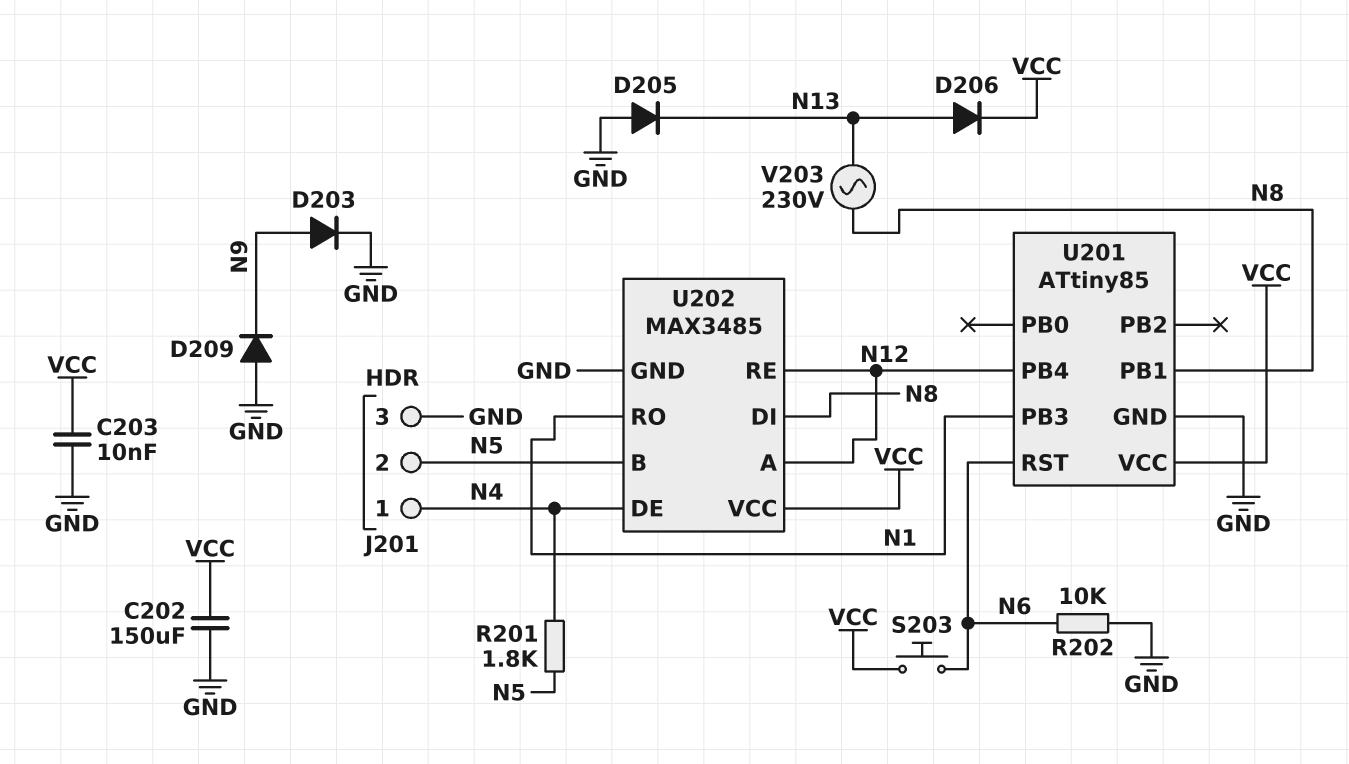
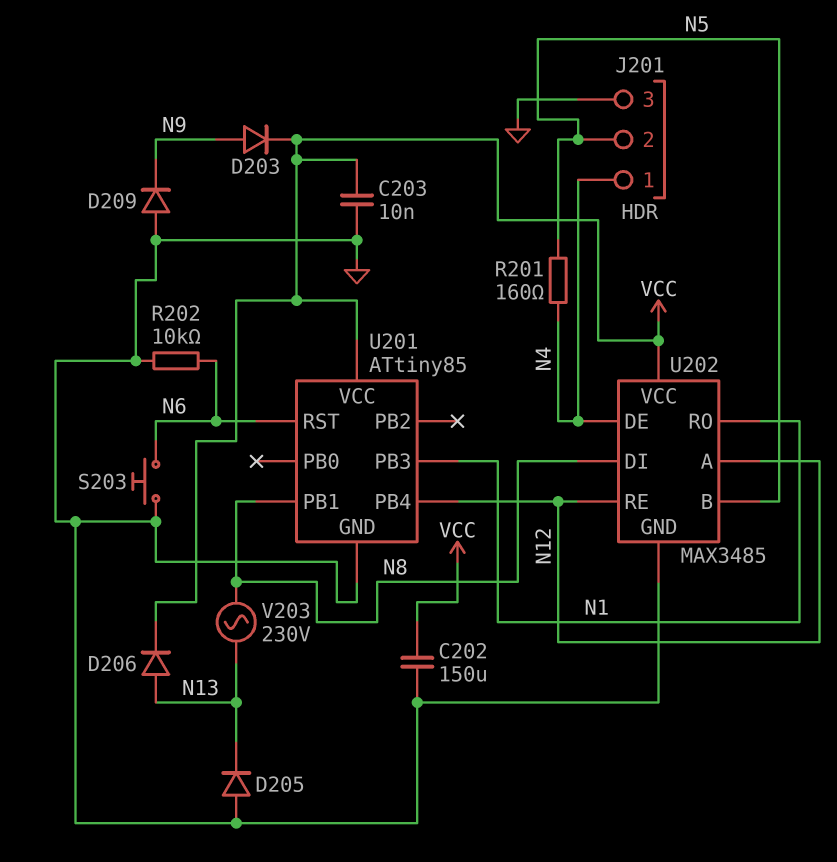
D203: diode (A N9, K GND) -> diode (A N9, K VCC)
R201: 1.8k (N4, N5) -> 160 (N4, N5)
S203: button (N6, VCC) -> button (GND, N6)

